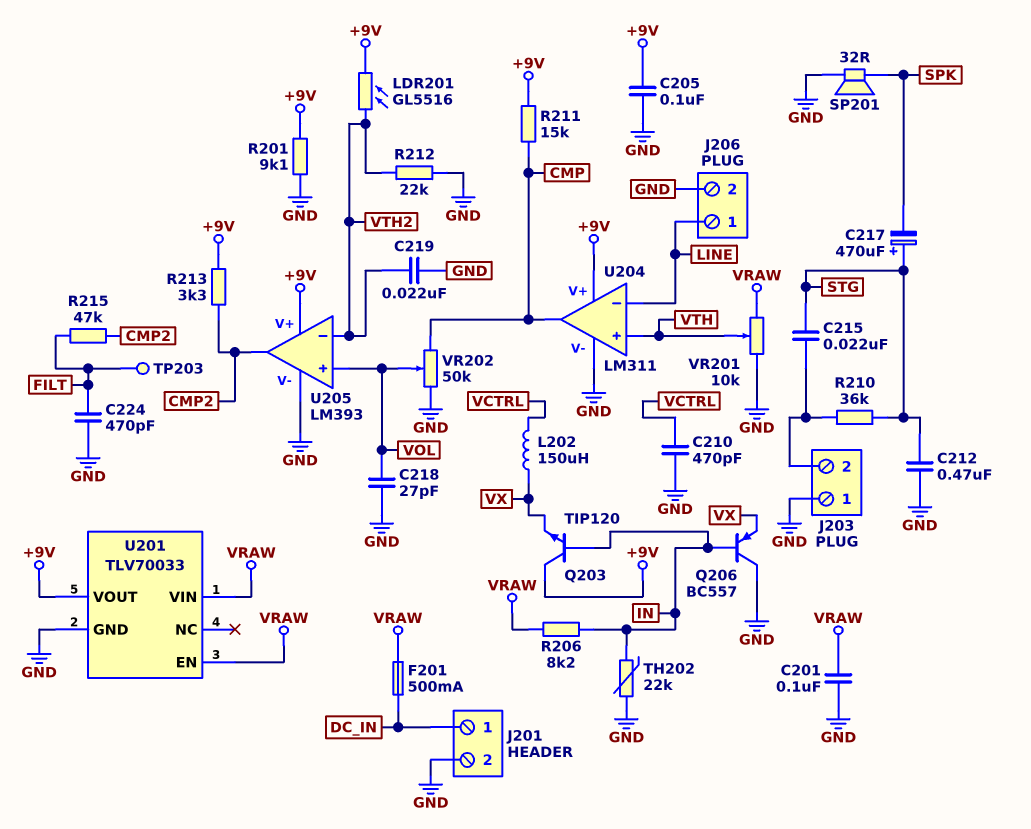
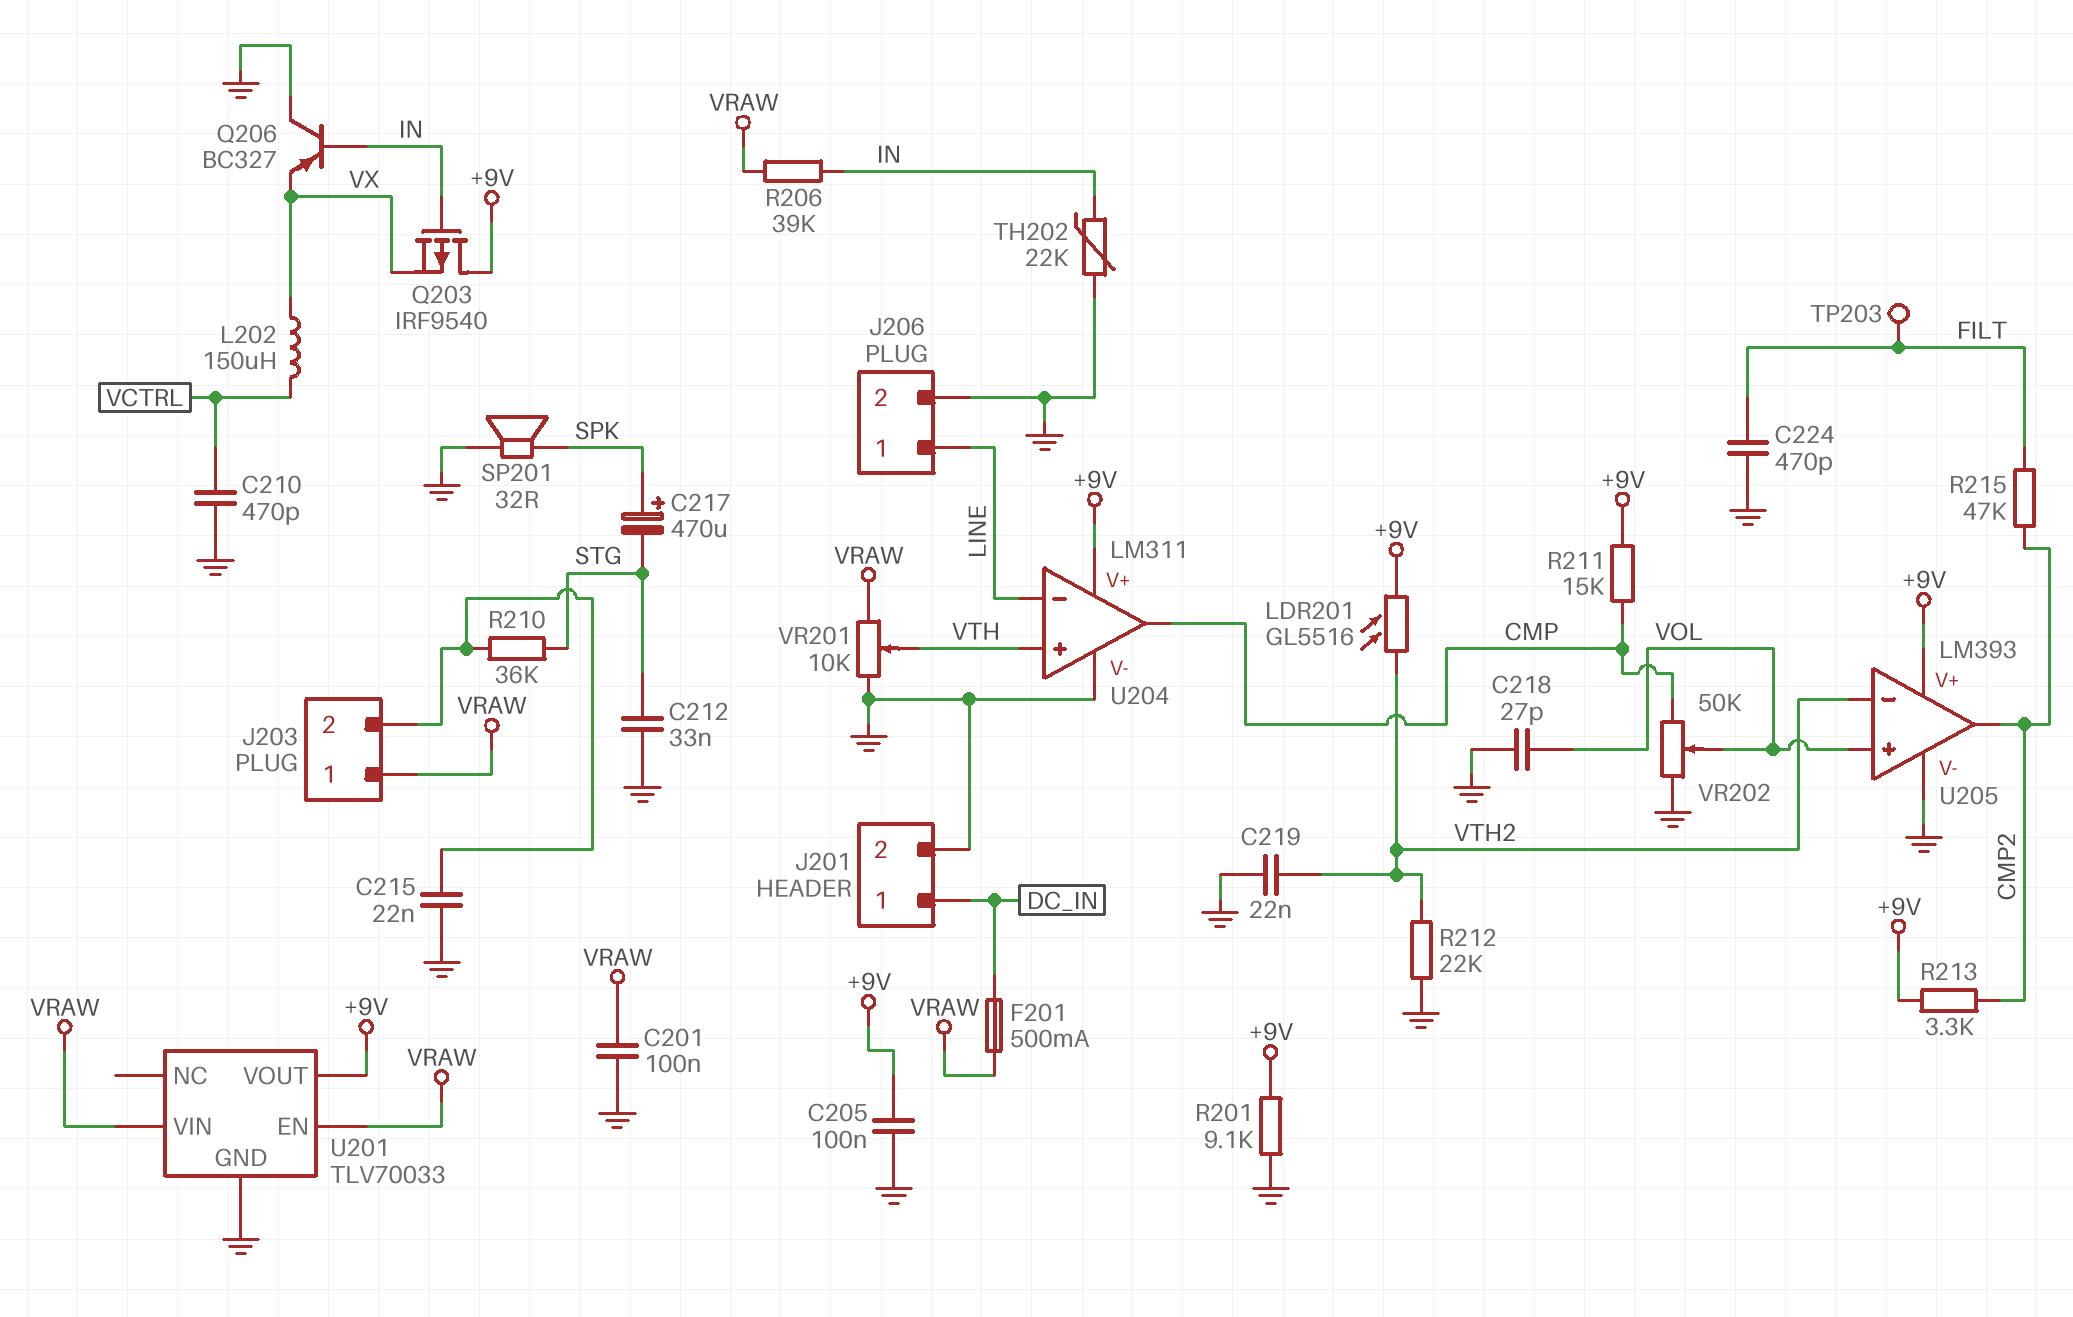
C212: 470nF (GND, STG) -> 33nF (GND, STG)
C215: 22nF (J203/2, STG) -> 22nF (GND, J203/2)
C217: 470uF (plus STG, minus SPK) -> 470uF (plus SPK, minus STG)
J203 pin 1: GND -> VRAW
Q203: NPN TIP120 (B IN, C +9V, E VX) -> PMOS IRF9540 (G IN, D +9V, S VX)
Q206: PNP BC557 (B IN, C GND, E VX) -> PNP BC327 (B IN, C GND, E VX)
R206: 8.2k (IN, VRAW) -> 39k (IN, VRAW)

